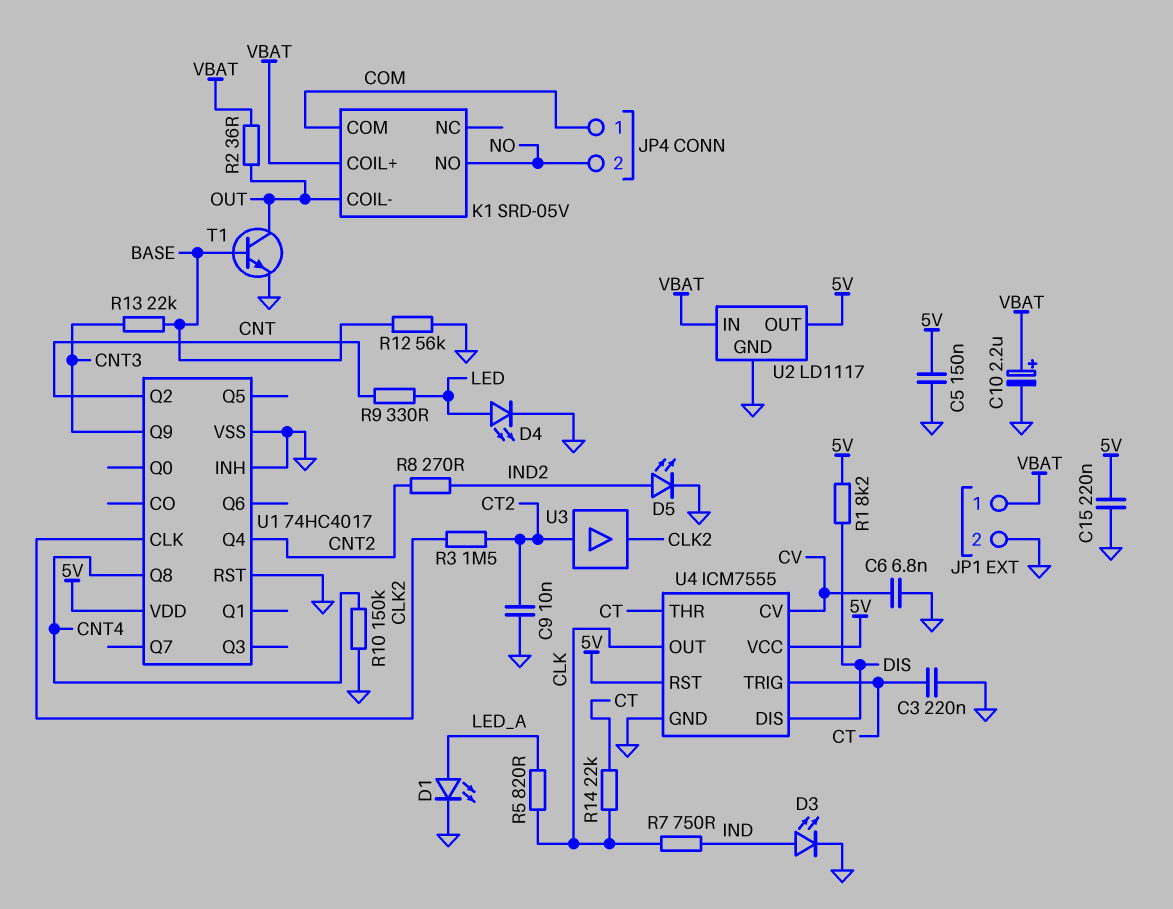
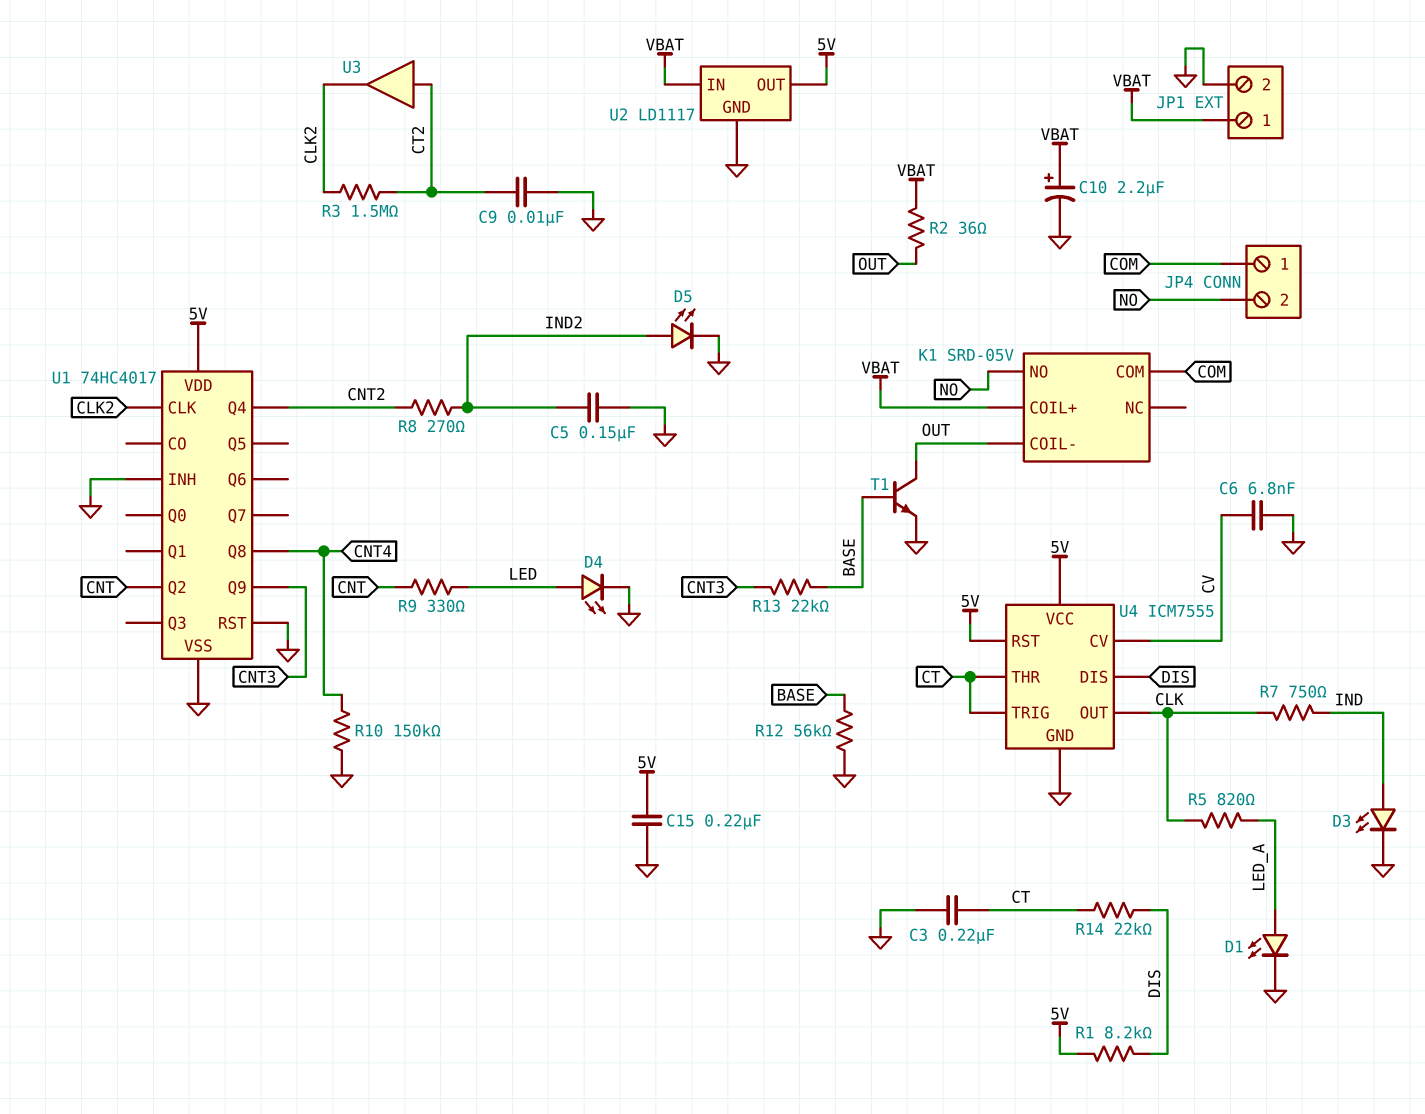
C5: 150nF (5V, GND) -> 150nF (GND, IND2)
R14: 22k (CLK, CT) -> 22k (CT, DIS)

